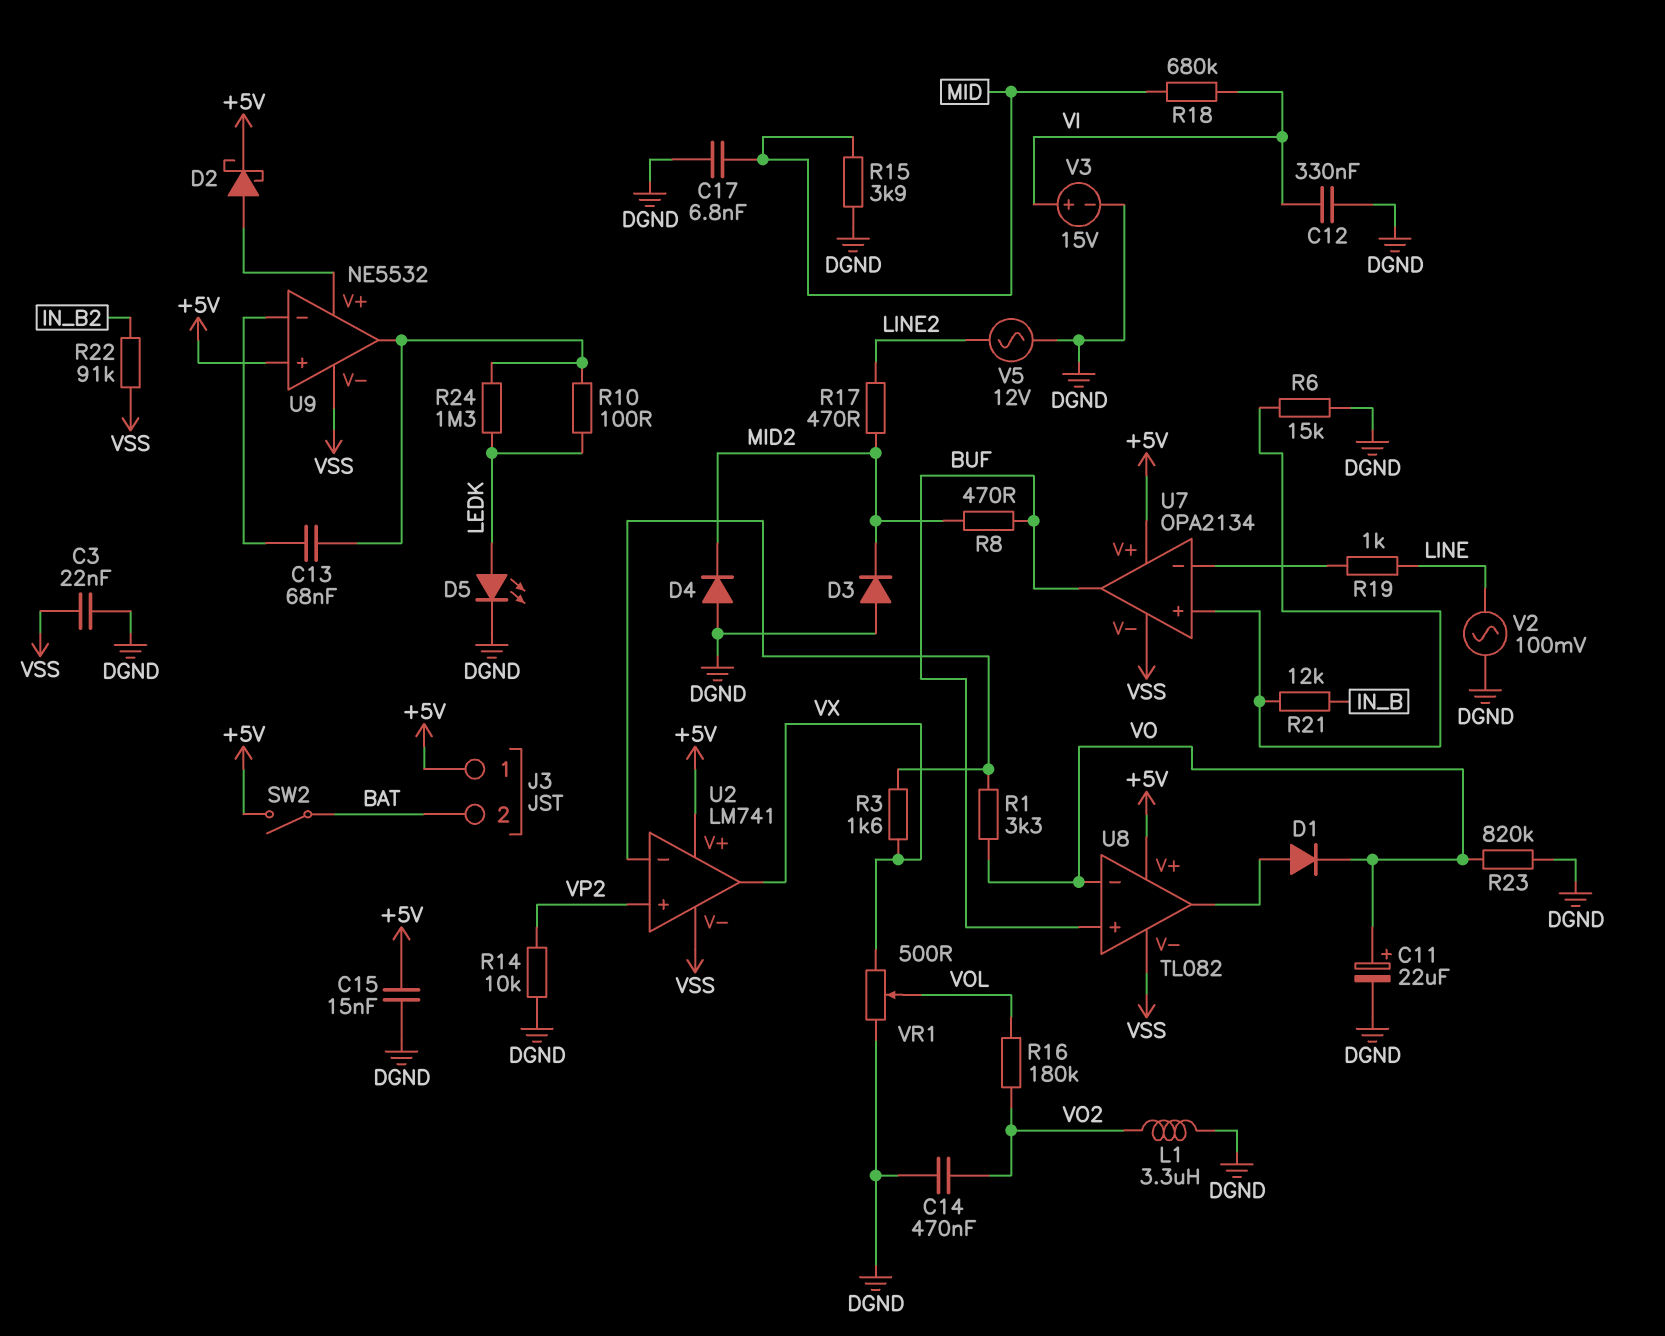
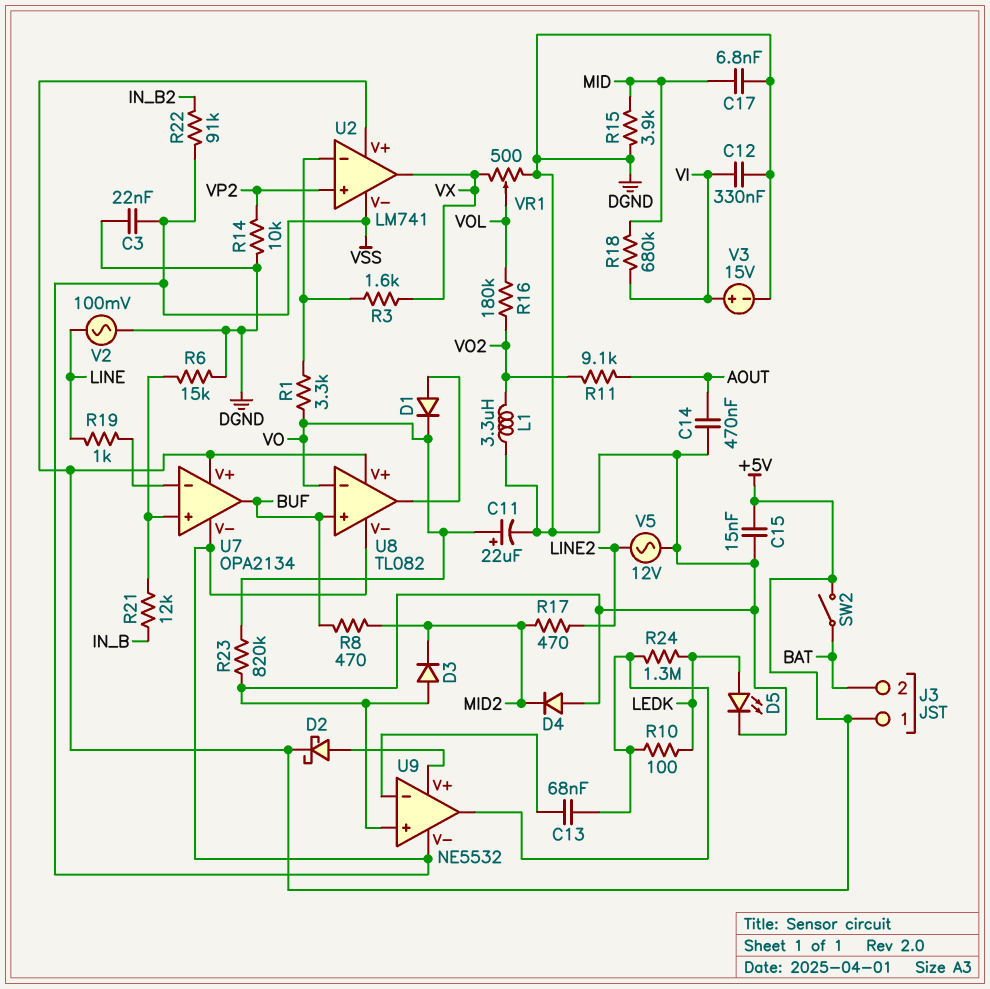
C14: 470nF (DGND, VO2) -> 470nF (AOUT, DGND)
R11: none -> 9.1k (AOUT, VO2)
U9 pin in+: +5V -> DGND

